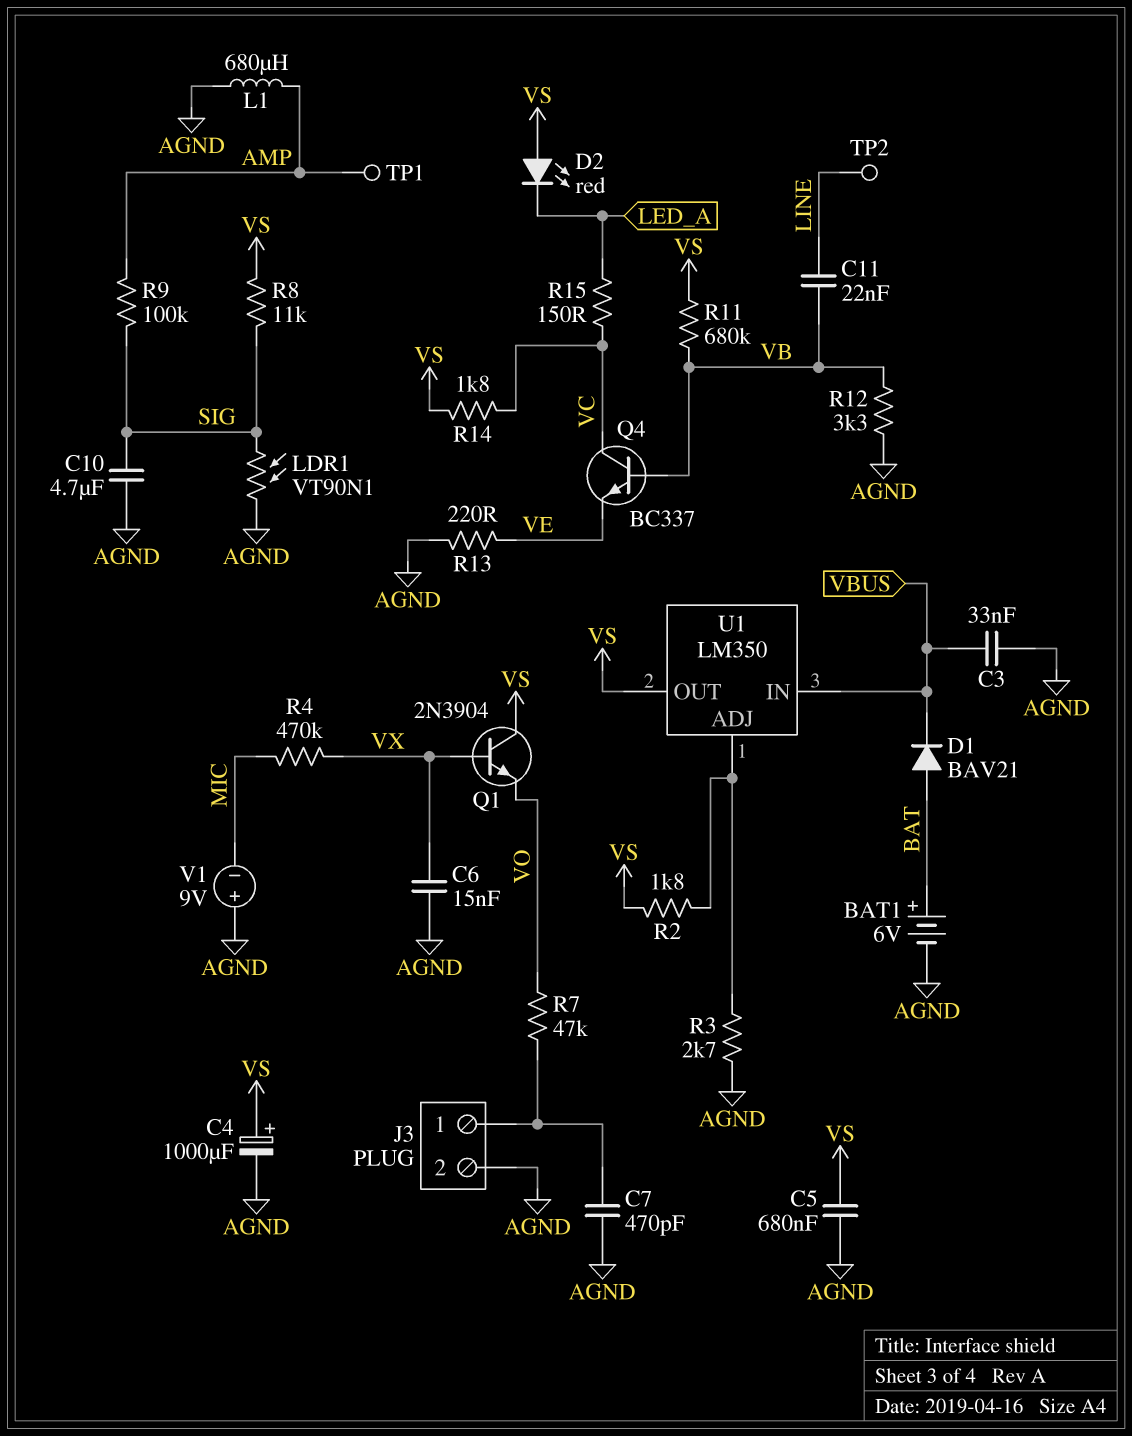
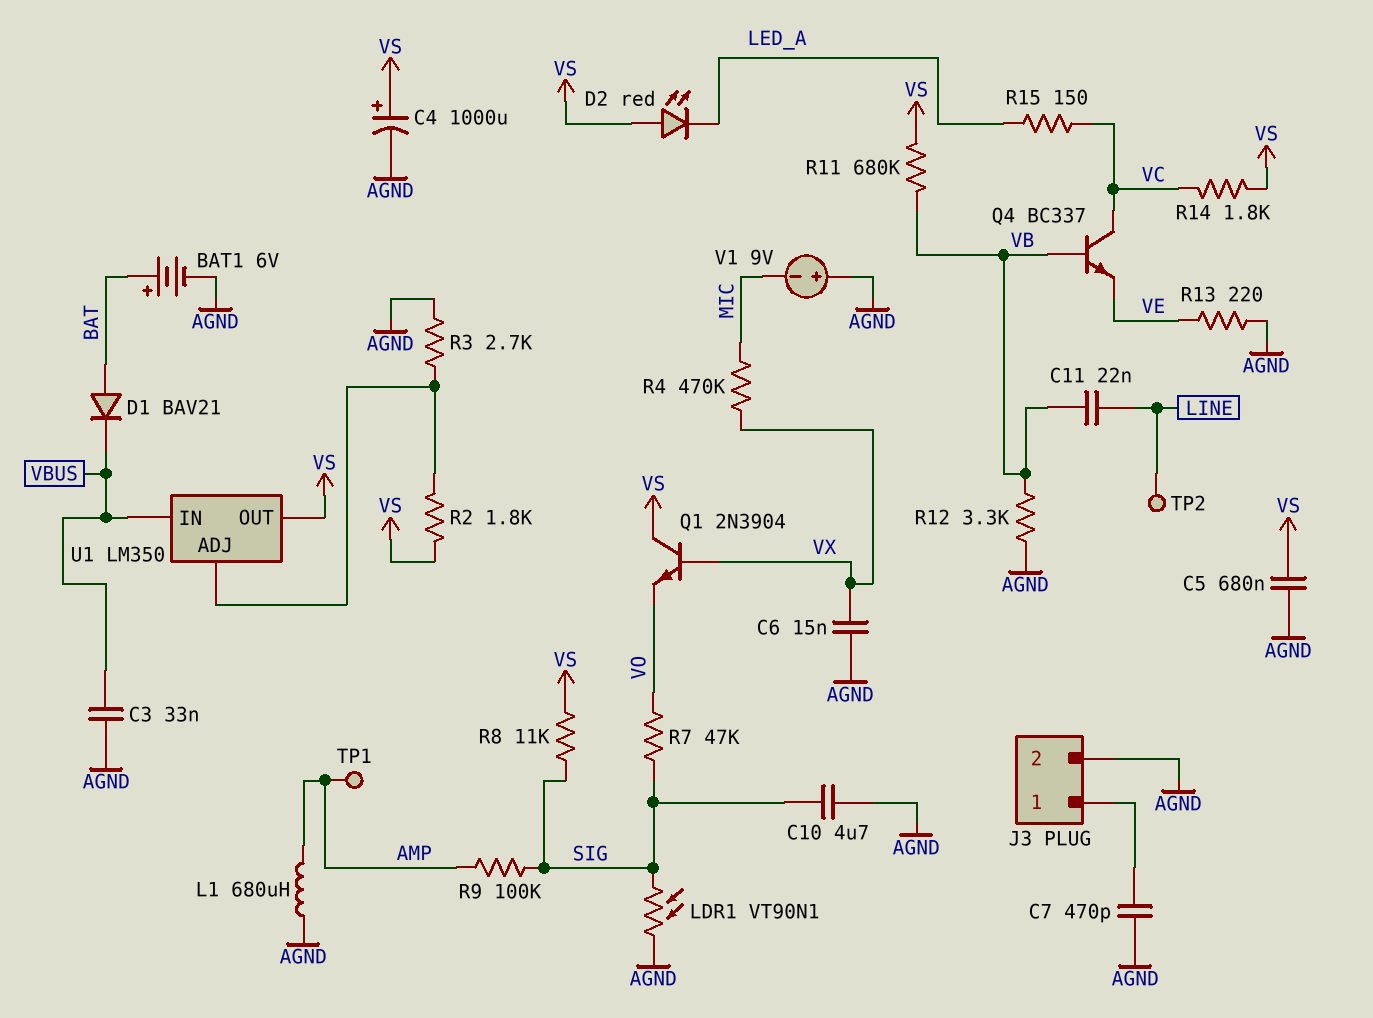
R7: 47k (J3/1, VO) -> 47k (SIG, VO)

